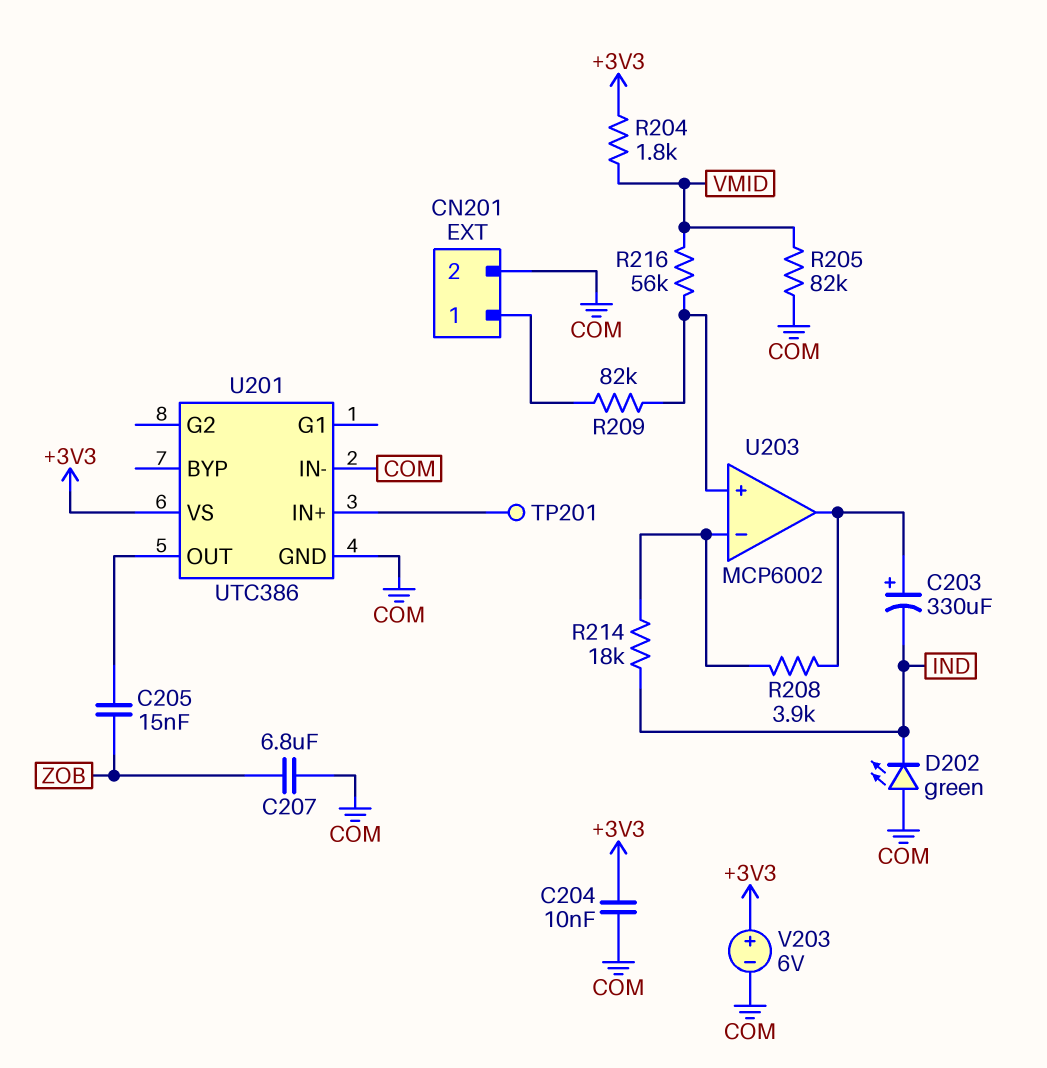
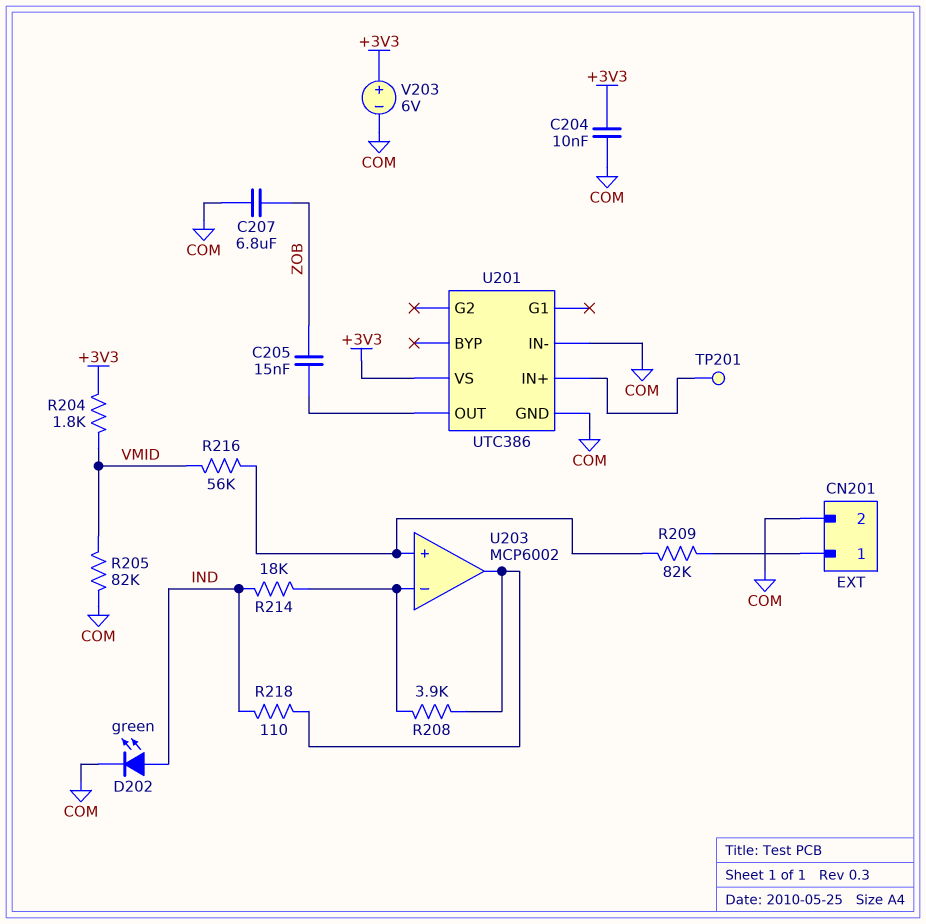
C203: 330uF (plus U203/out, minus IND) -> none
D202: LED green (A COM, K IND) -> LED green (A IND, K COM)
R218: none -> 110 (IND, U203/out)

